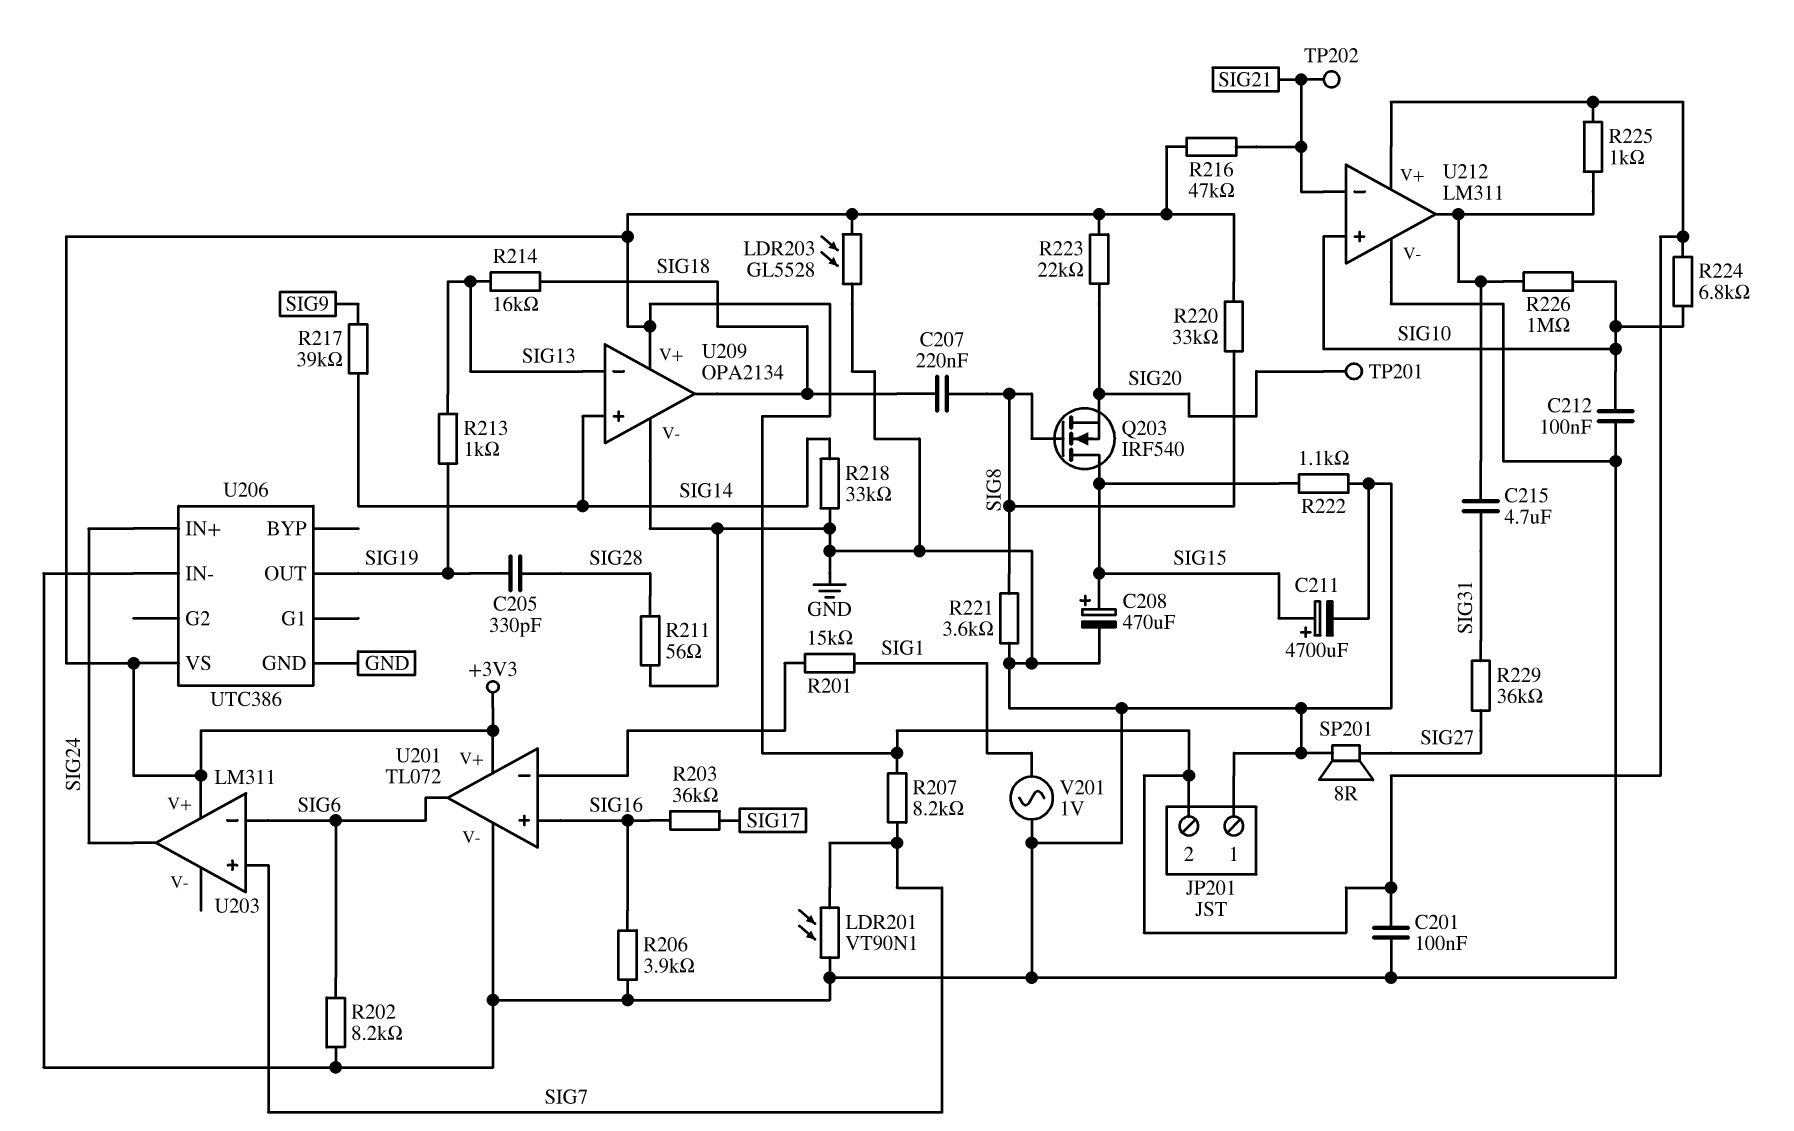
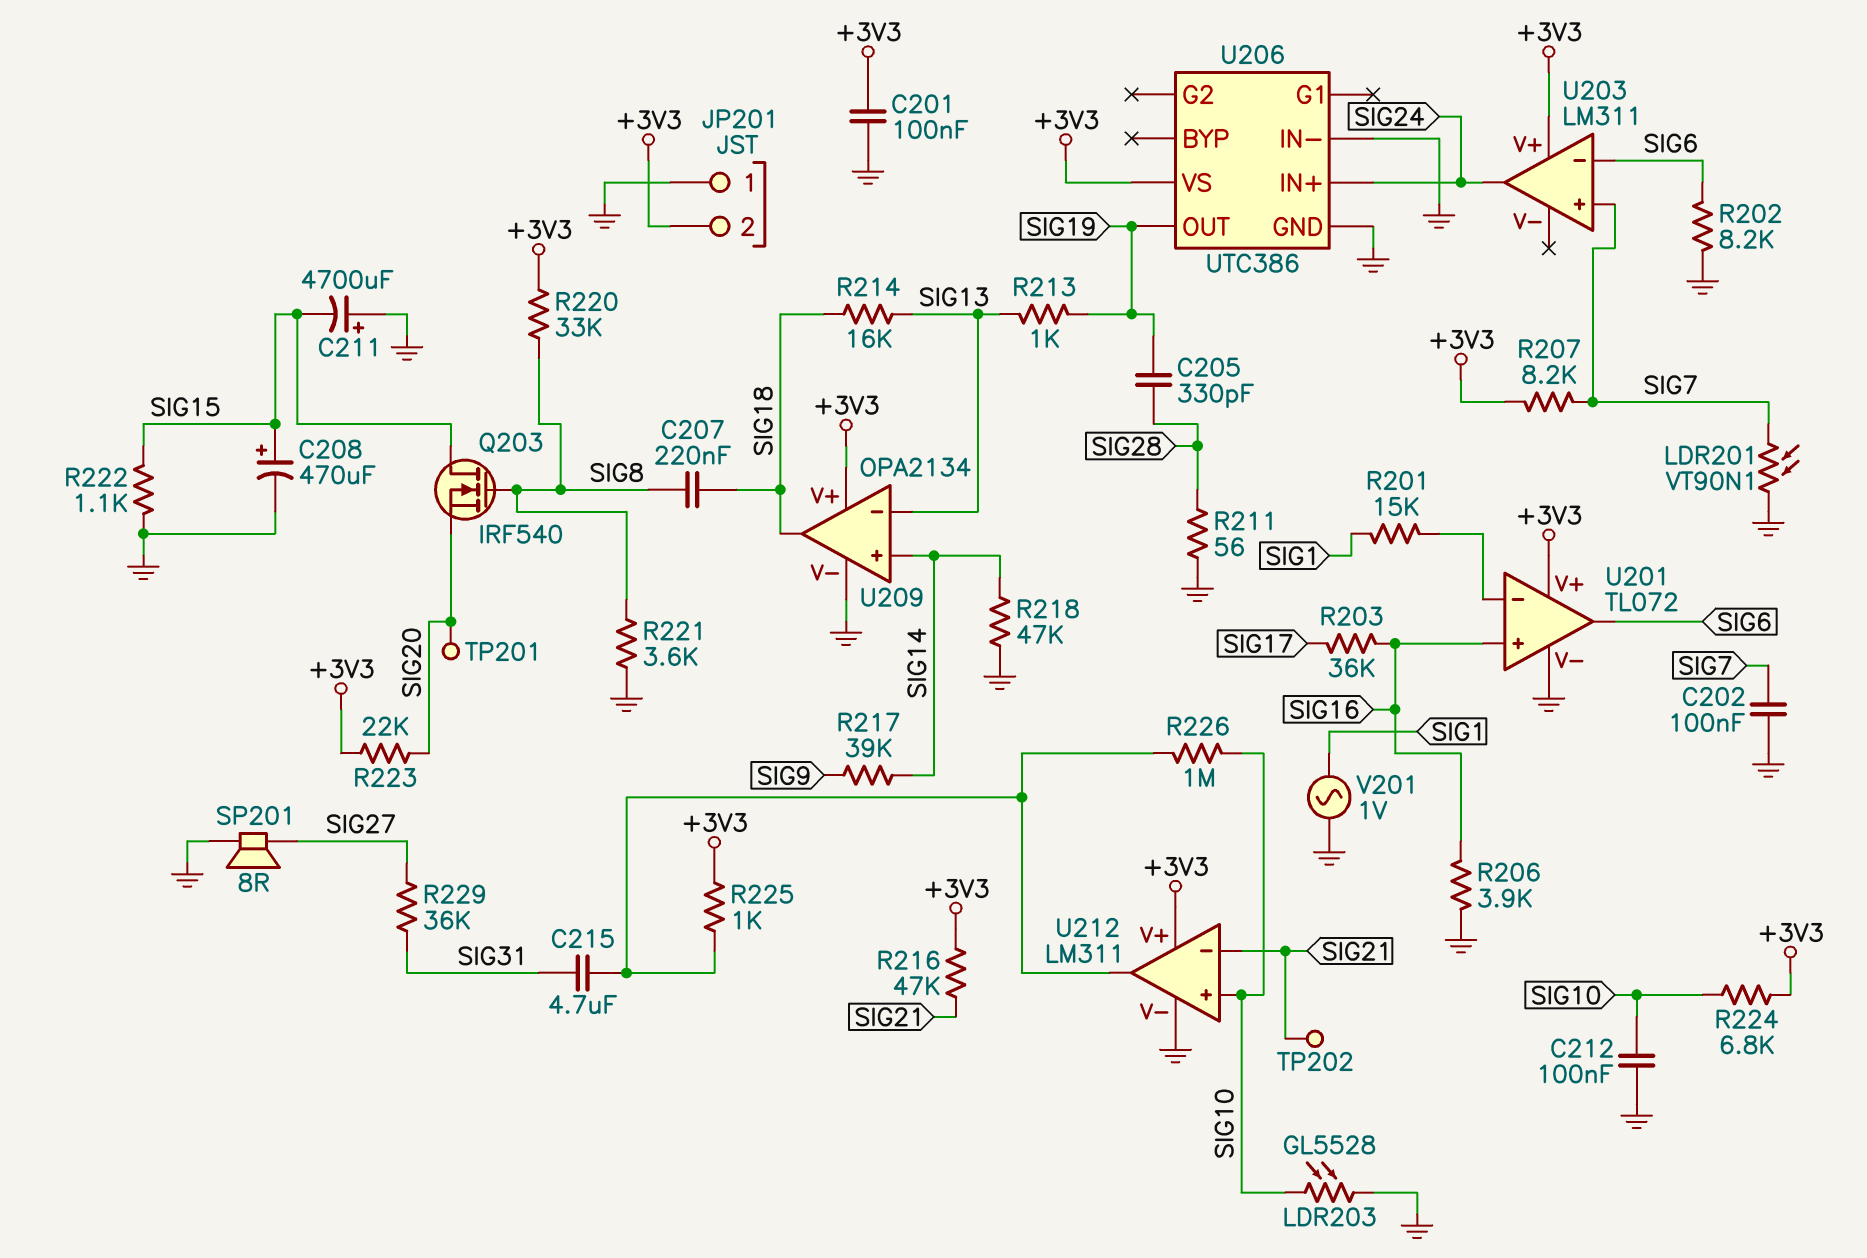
C202: none -> 100nF (GND, SIG7)
C211: 4700uF (plus SIG15, minus GND) -> 4700uF (plus GND, minus SIG15)
LDR203: GL5528 (+3V3, GND) -> GL5528 (GND, SIG10)
R218: 33k (GND, SIG14) -> 47k (GND, SIG14)

